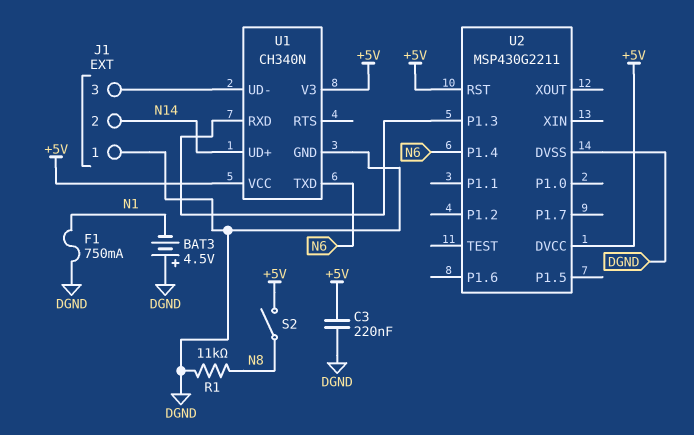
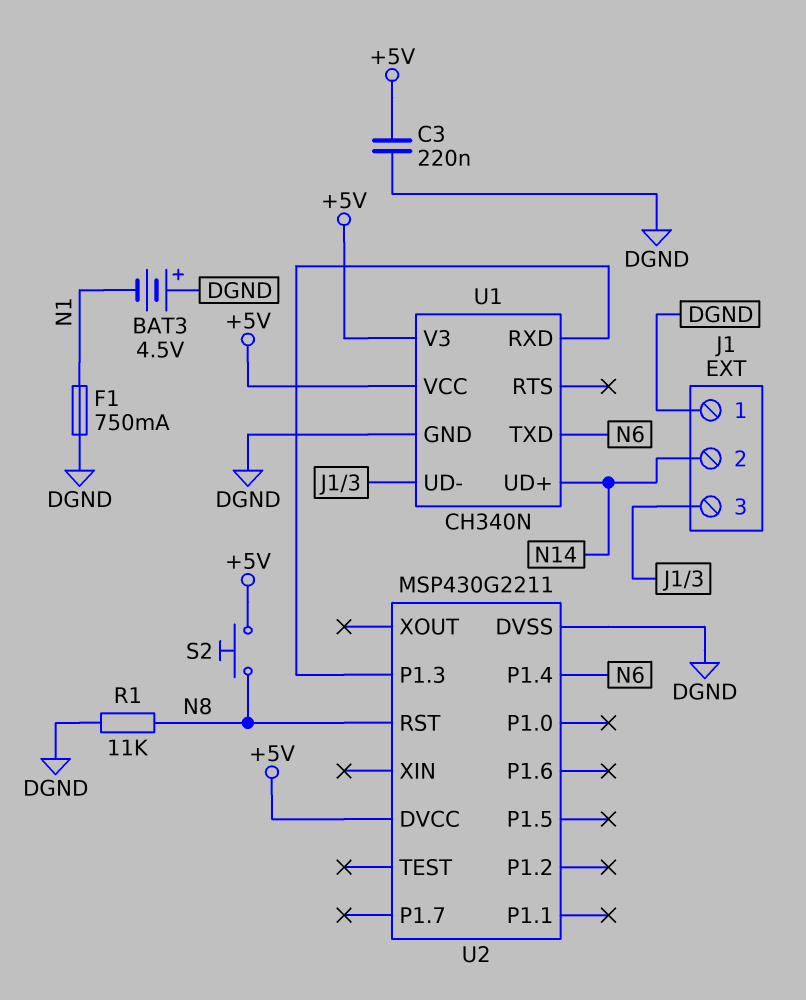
S2: switch (+5V, N8) -> button (+5V, N8)
U2 pin RST: +5V -> N8

